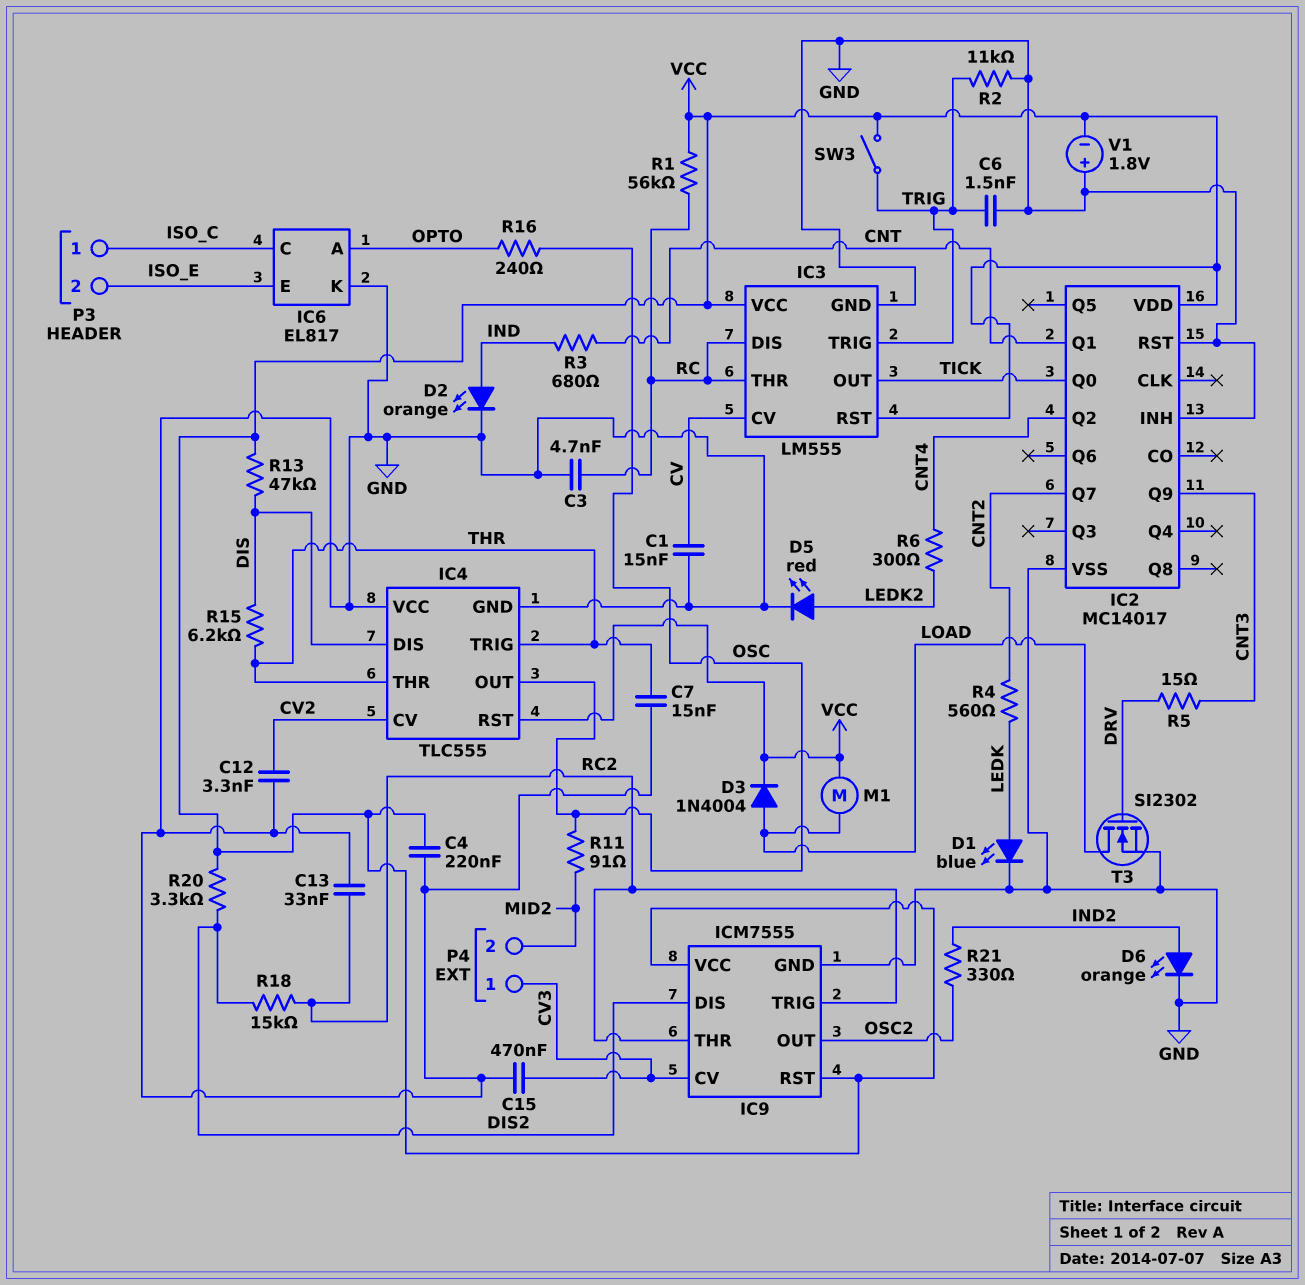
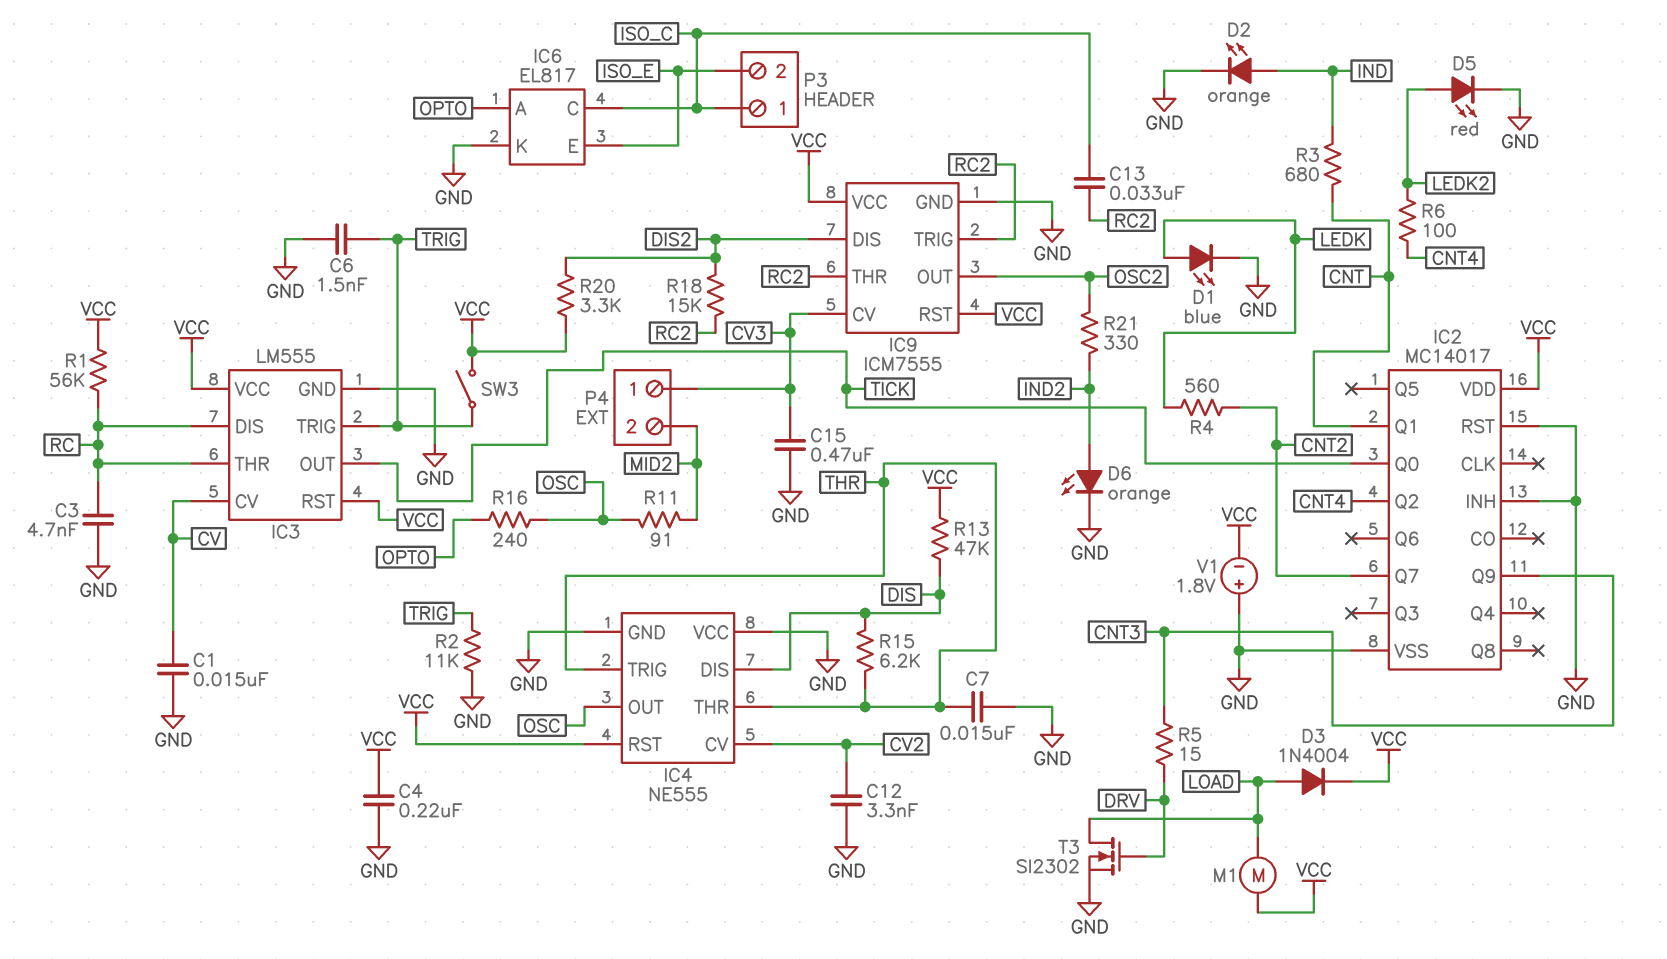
C13: 33nF (GND, RC2) -> 33nF (ISO_C, RC2)
IC4: TLC555 -> NE555
R6: 300 (CNT4, LEDK2) -> 100 (CNT4, LEDK2)

